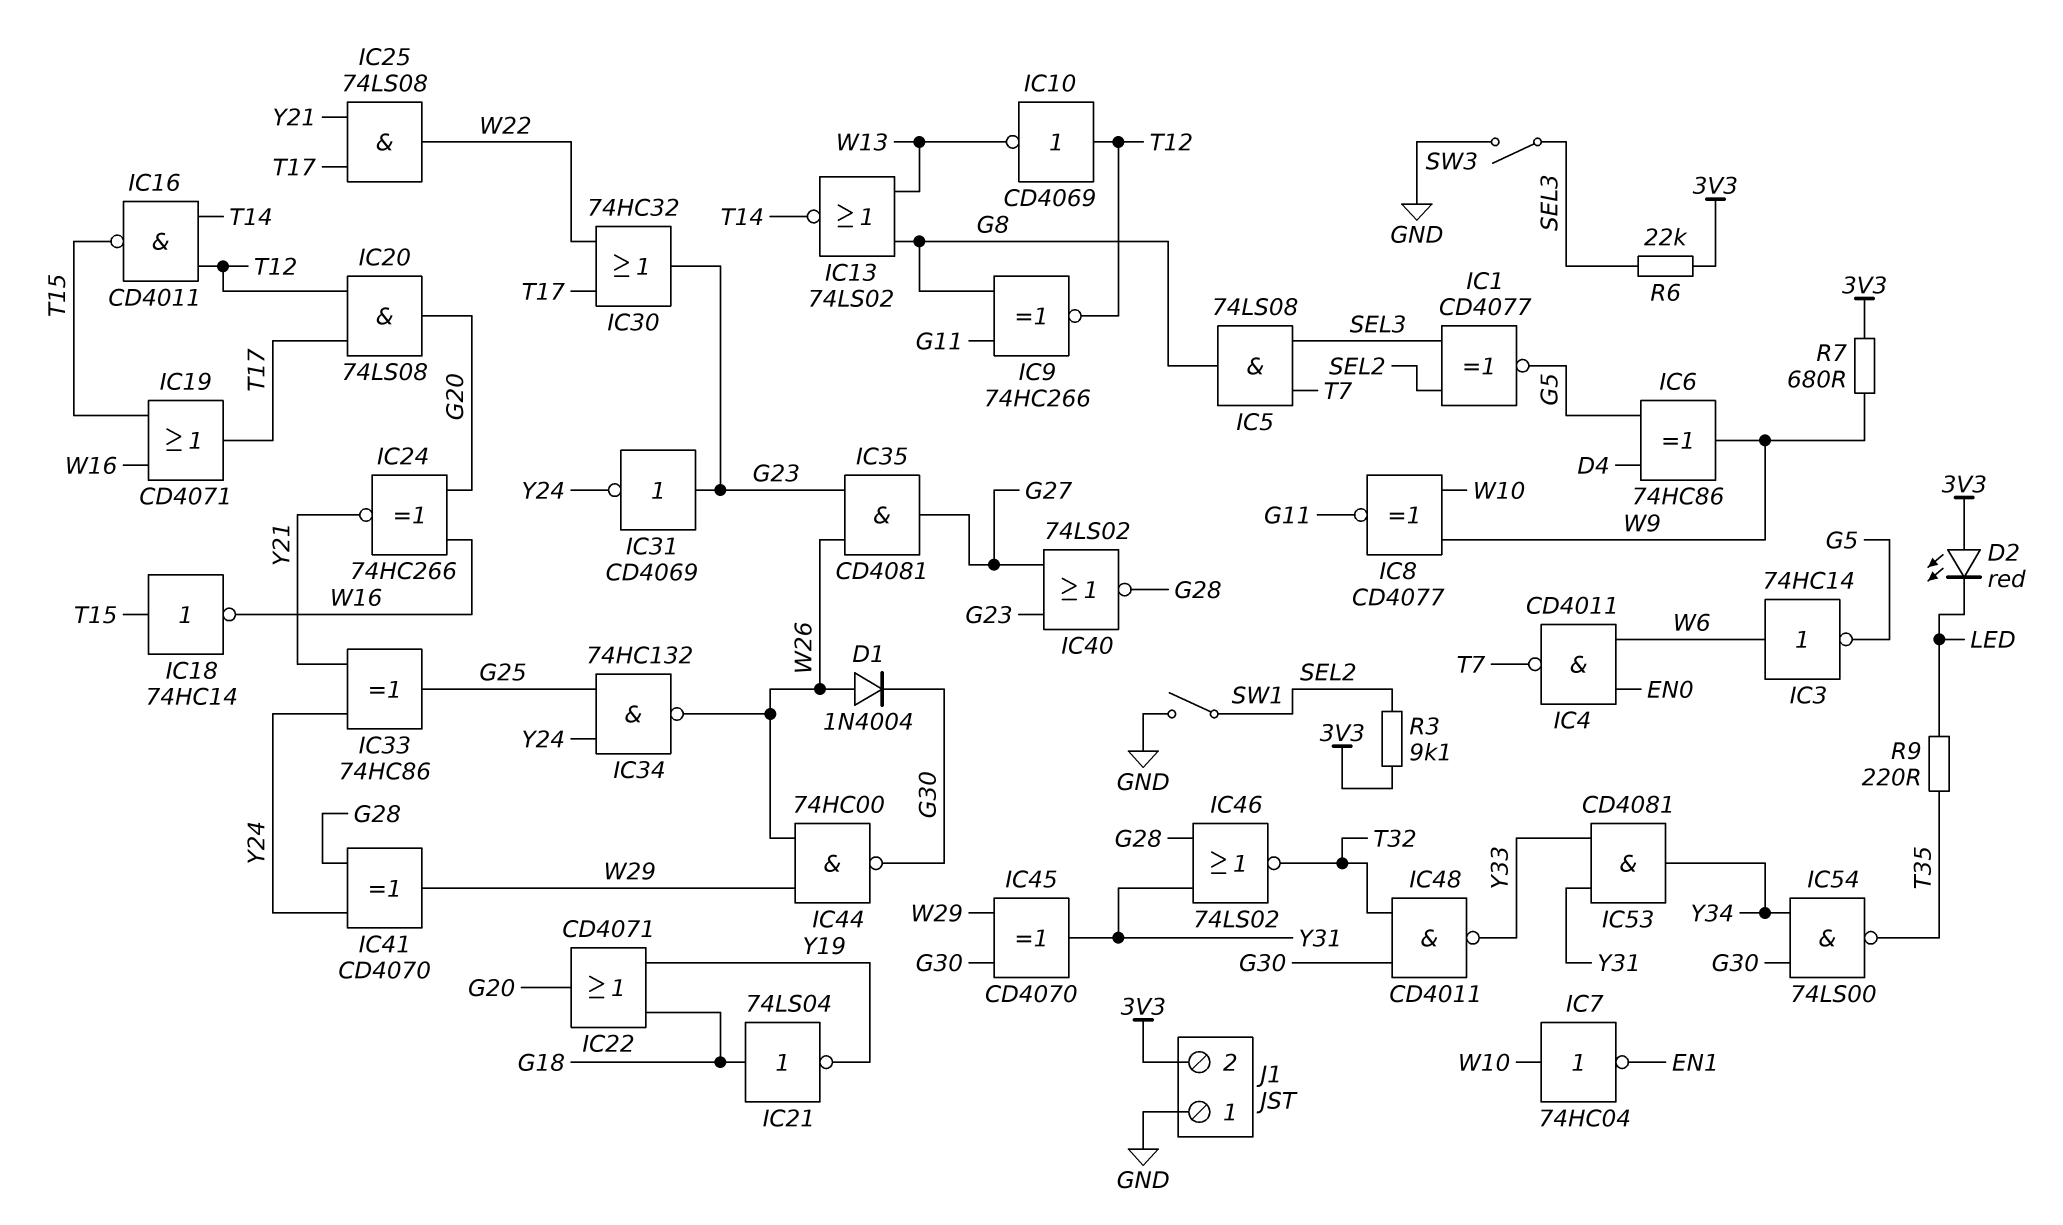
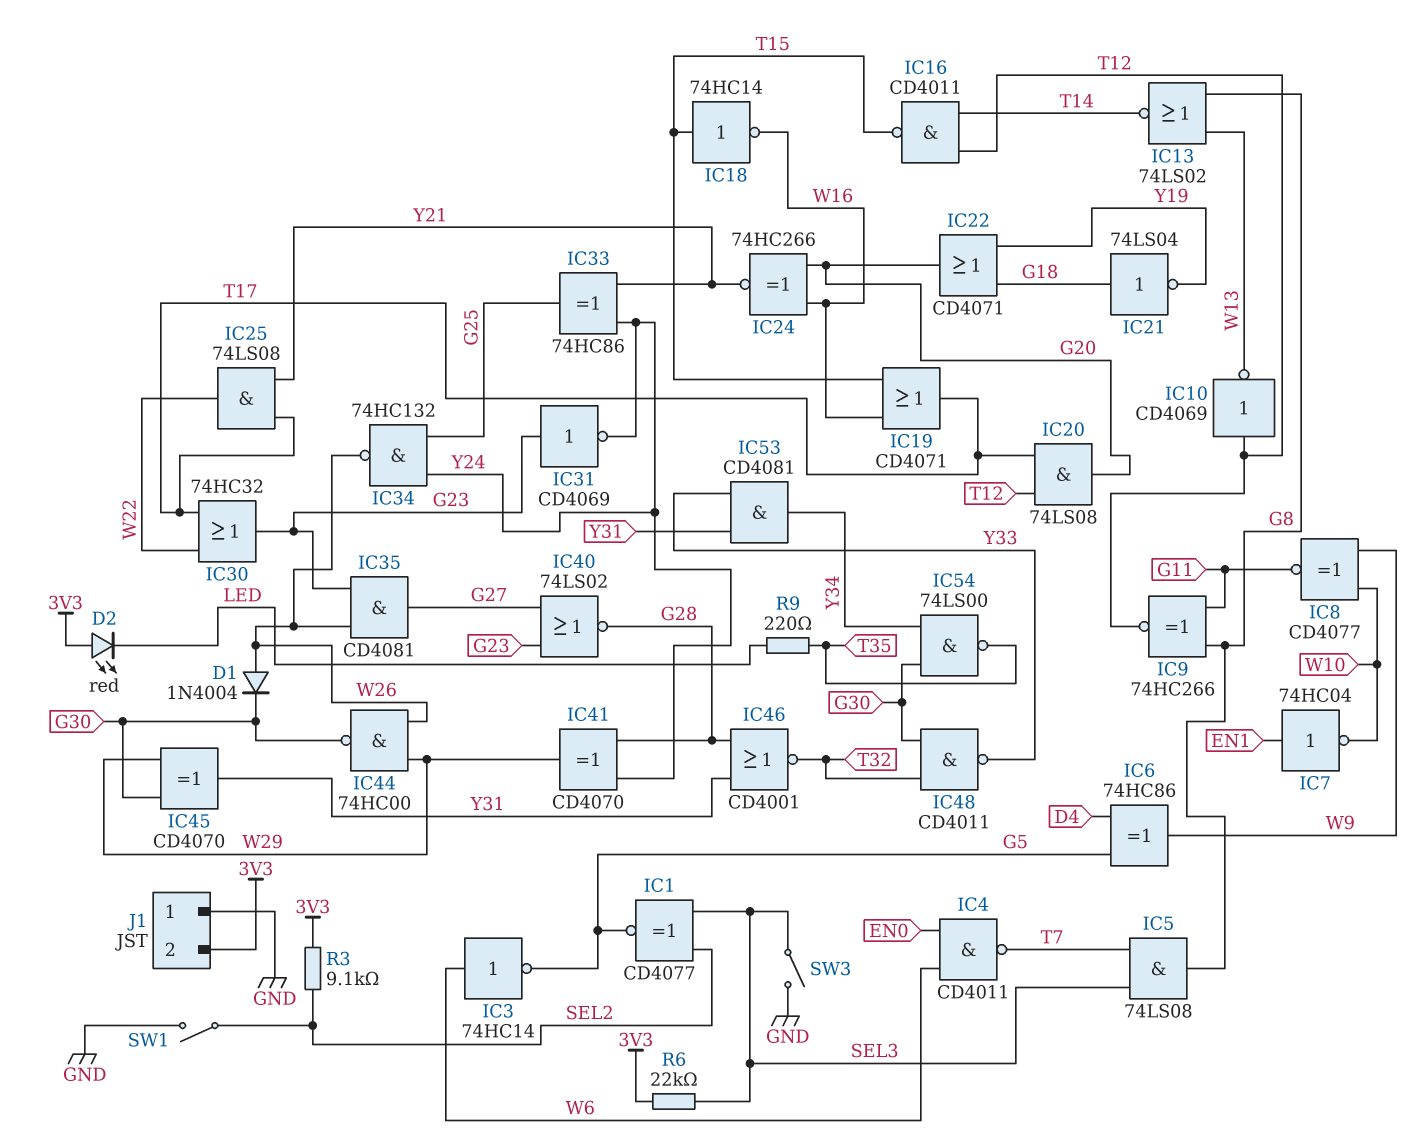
IC7: NOT 74HC04 (in W10, out EN1) -> NOT 74HC04 (in EN1, out W10)
IC46: NOR 74LS02 (in G28, in Y31, out T32) -> NOR CD4001 (in G28, in Y31, out T32)
R7: 680 (3V3, W9) -> none

